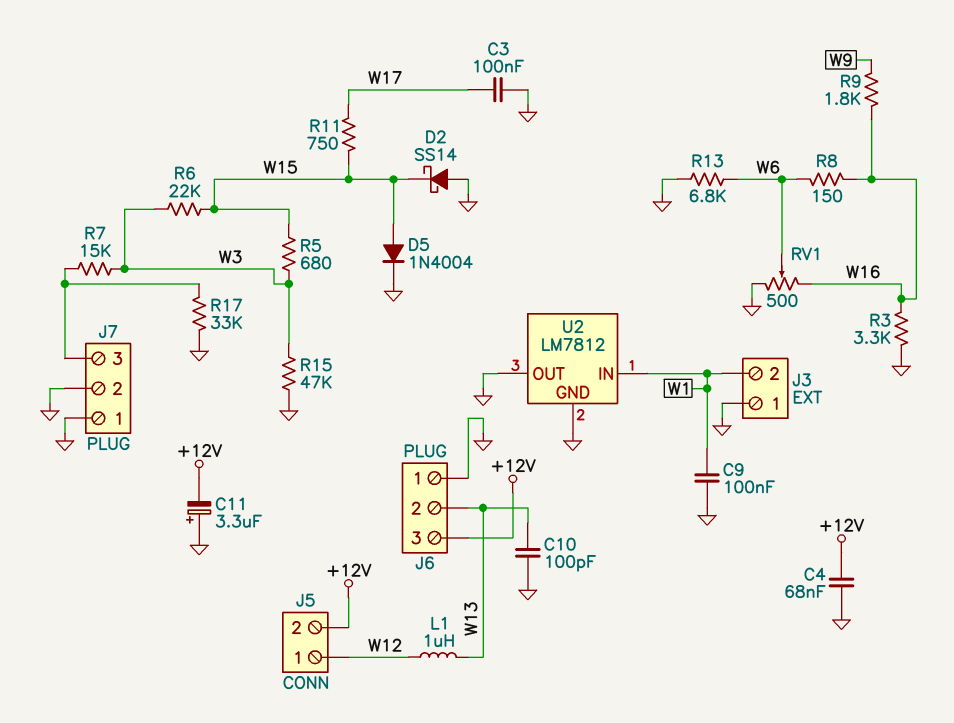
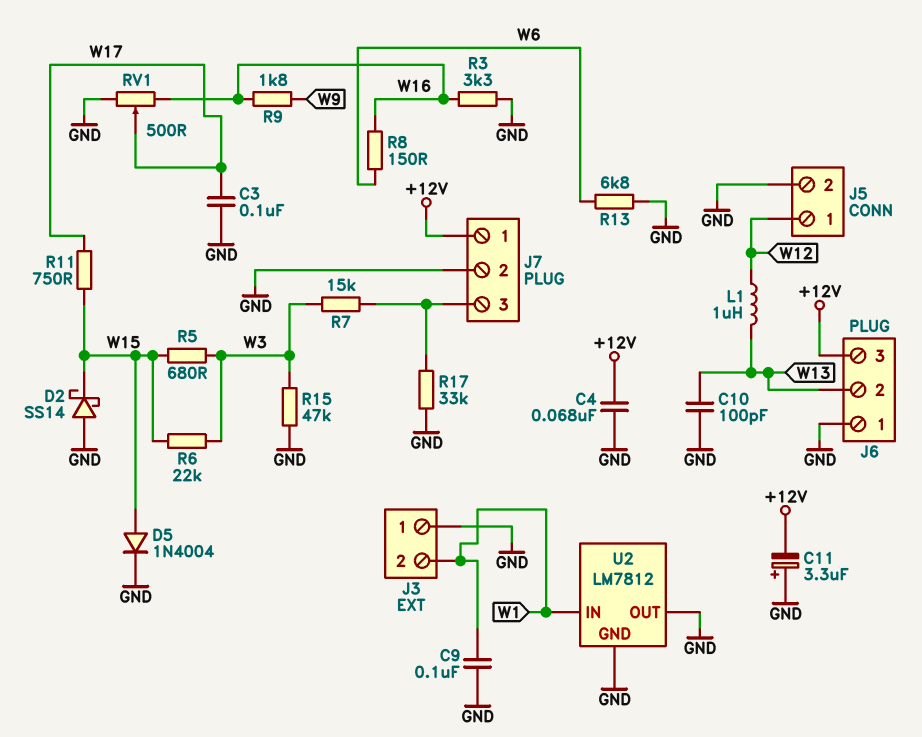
J5 pin 2: +12V -> GND
J7 pin 1: GND -> +12V
RV1: 500 (GND, W16, wiper W6) -> 500 (GND, W16, wiper W17)

